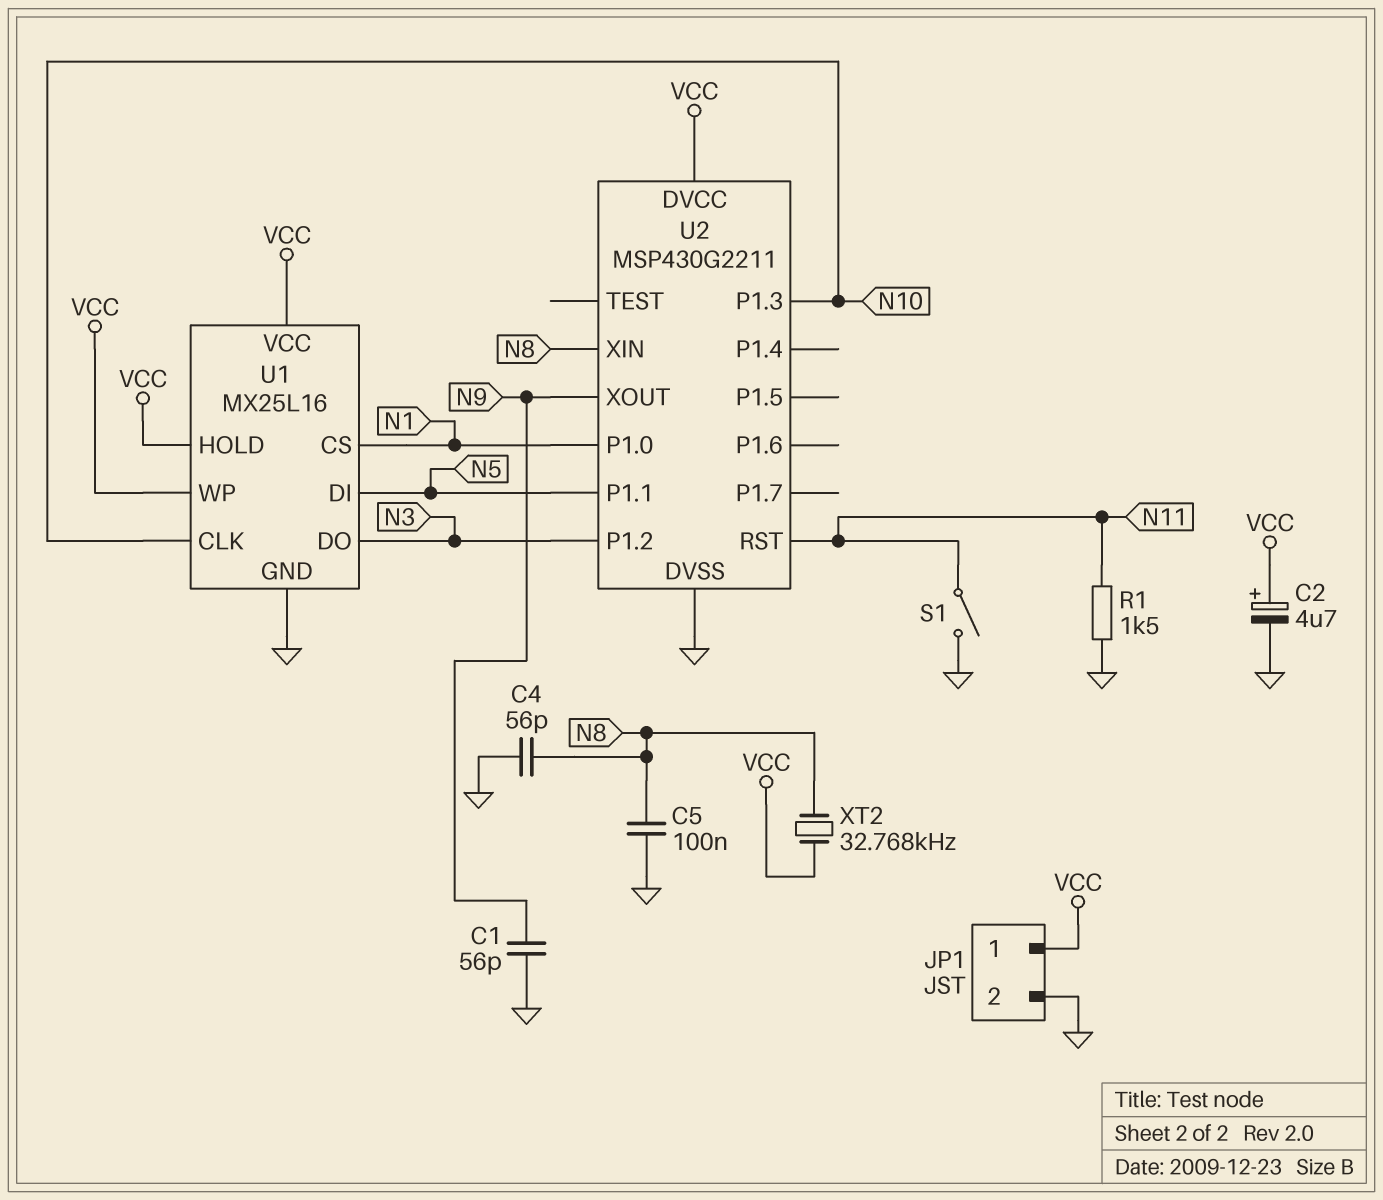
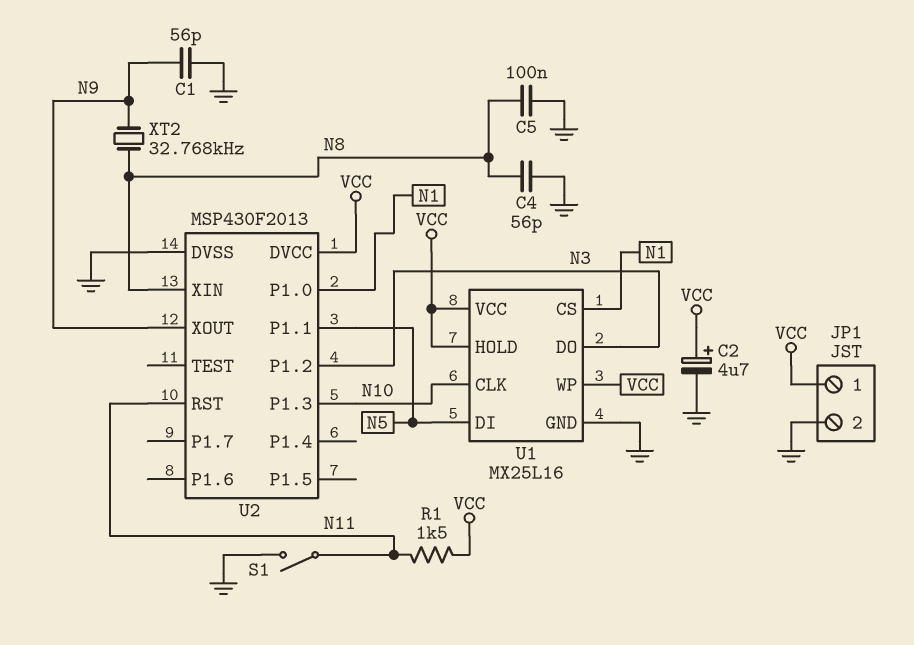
R1: 1.5k (GND, N11) -> 1.5k (N11, VCC)
U2: MSP430G2211 -> MSP430F2013
XT2: 32.768kHz (N8, VCC) -> 32.768kHz (N8, N9)

